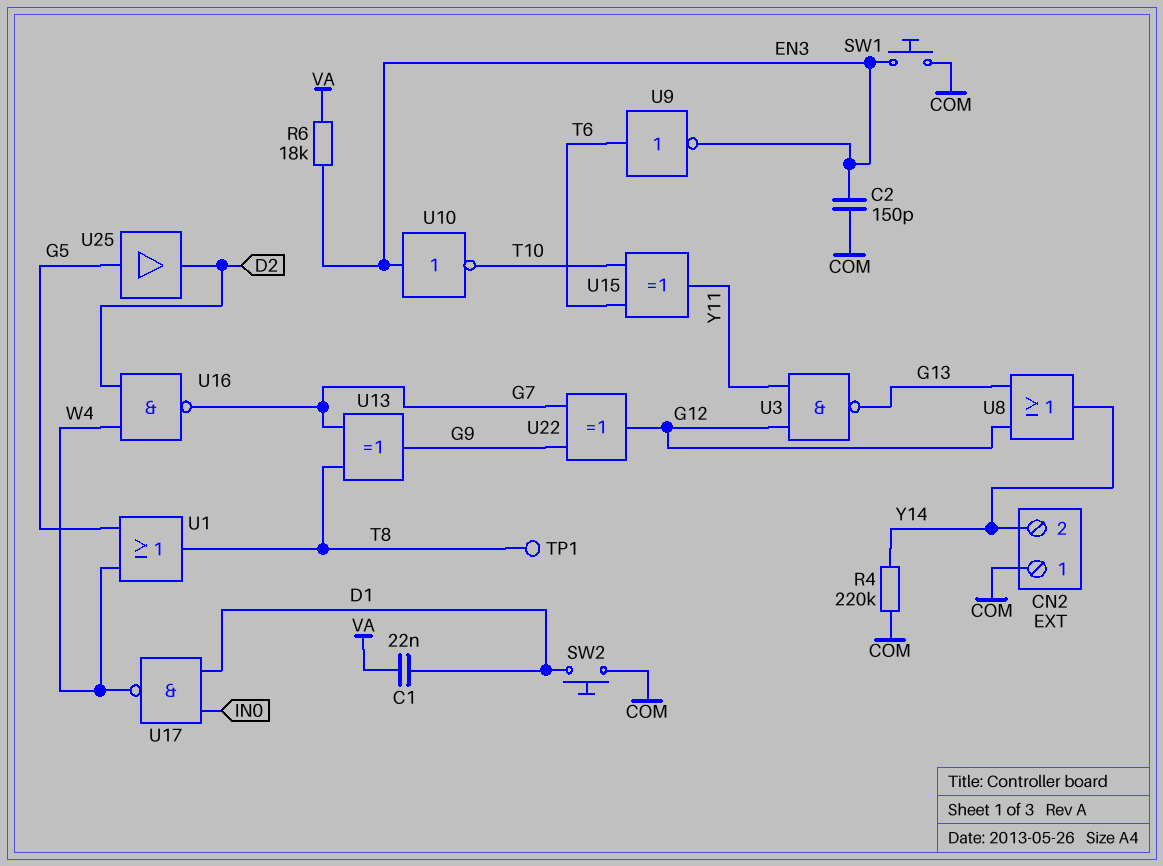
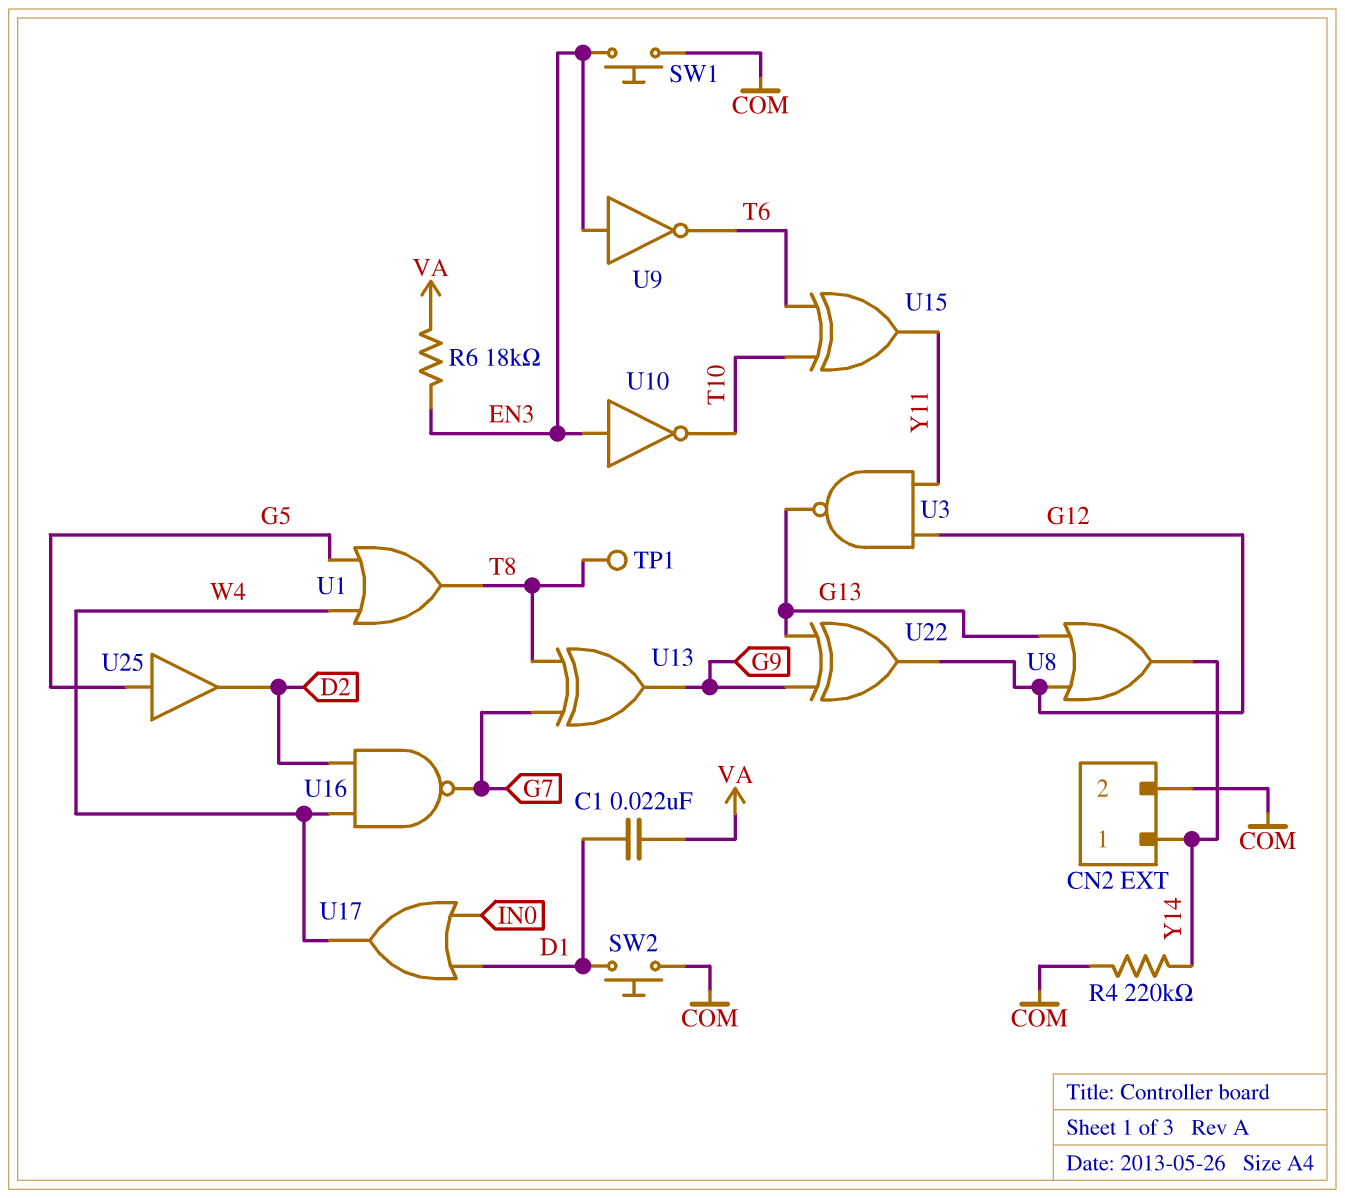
C2: 150pF (COM, EN3) -> none
CN2 pin 1: COM -> Y14
CN2 pin 2: Y14 -> COM
U9: NOT (in T6, out EN3) -> NOT (in EN3, out T6)
U17: NAND (in D1, in IN0, out W4) -> OR (in D1, in IN0, out W4)
U22: XOR (in G7, in G9, out G12) -> XOR (in G9, in G13, out G12)

